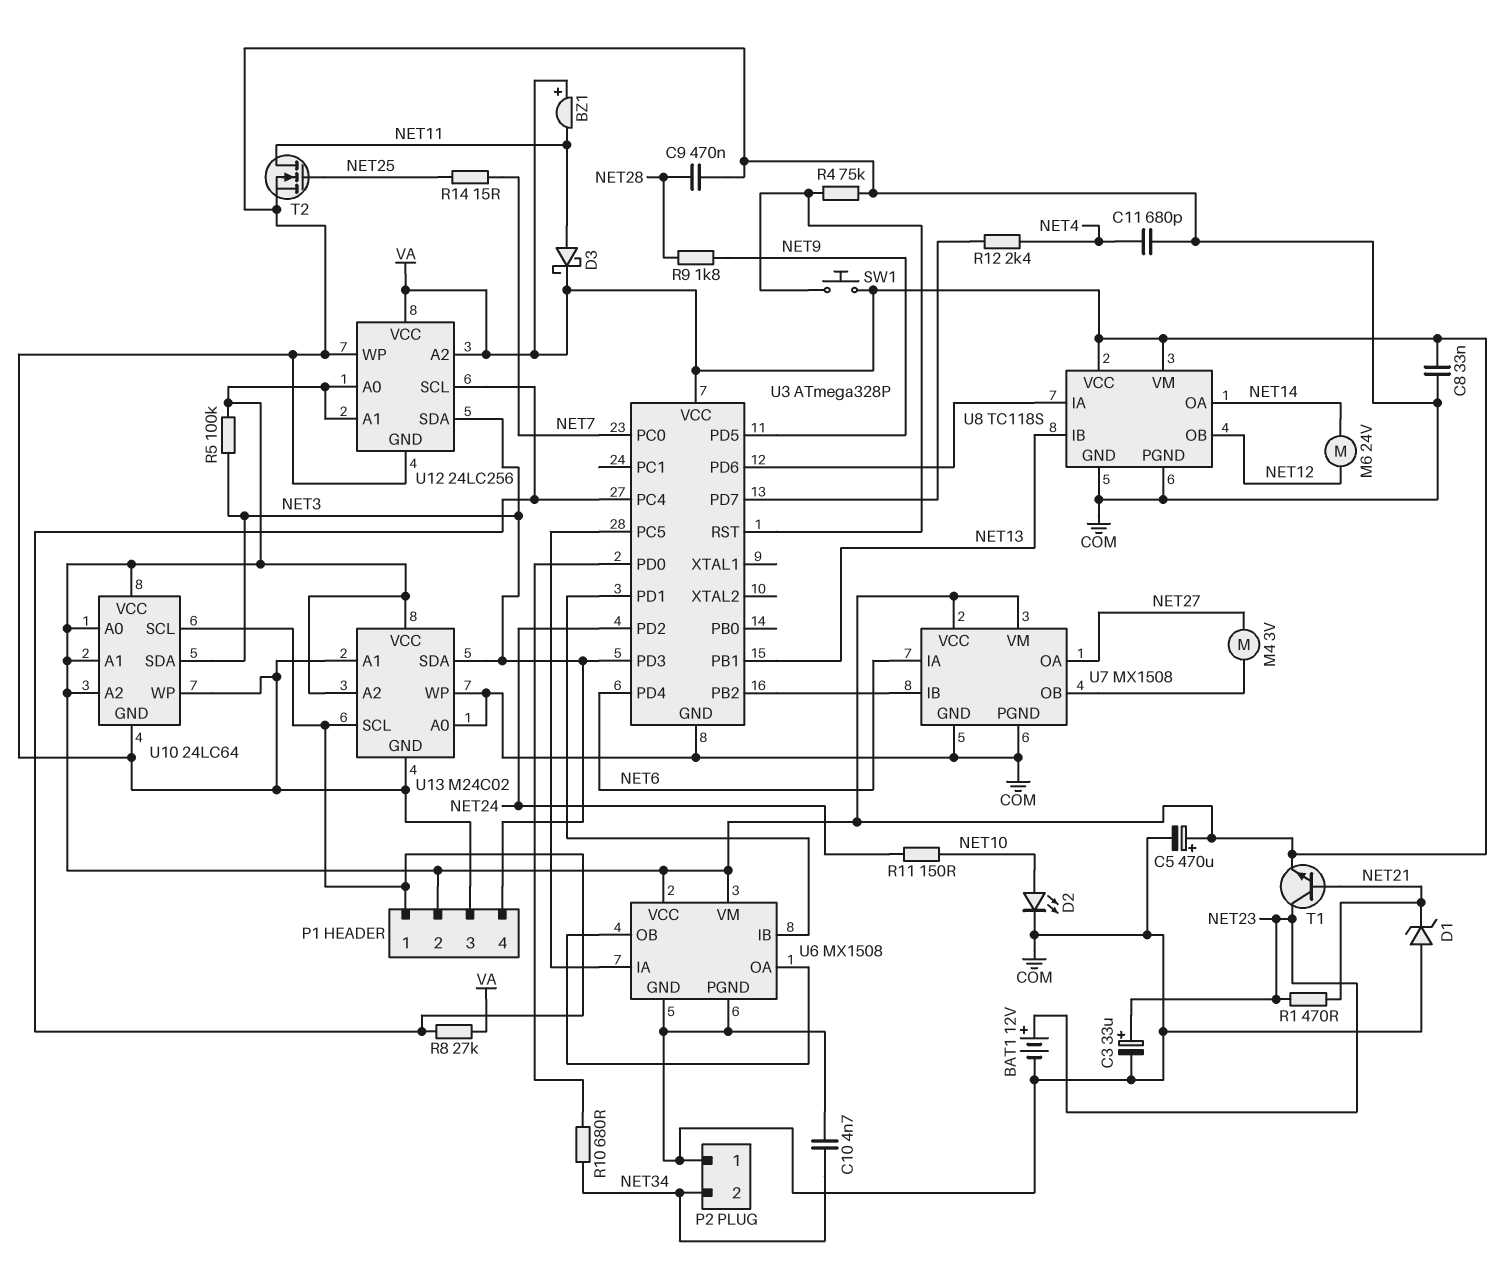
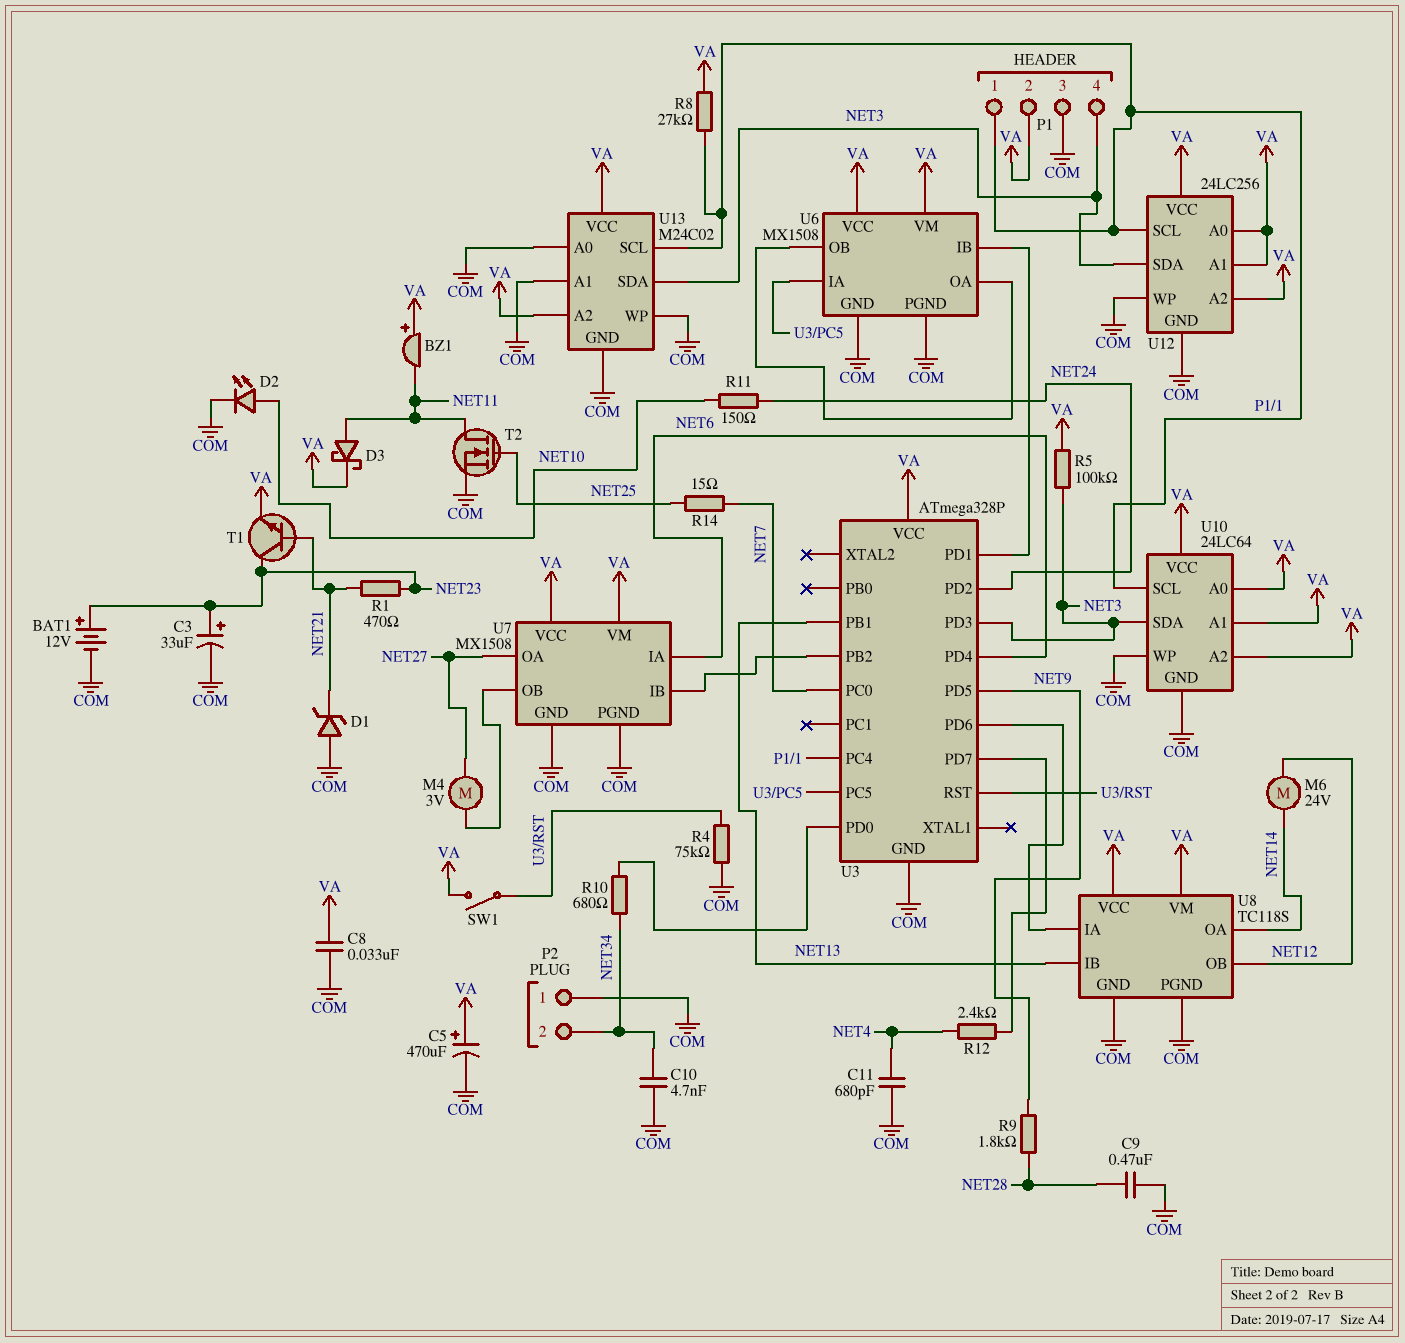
SW1: button (U3/RST, VA) -> switch (U3/RST, VA)

